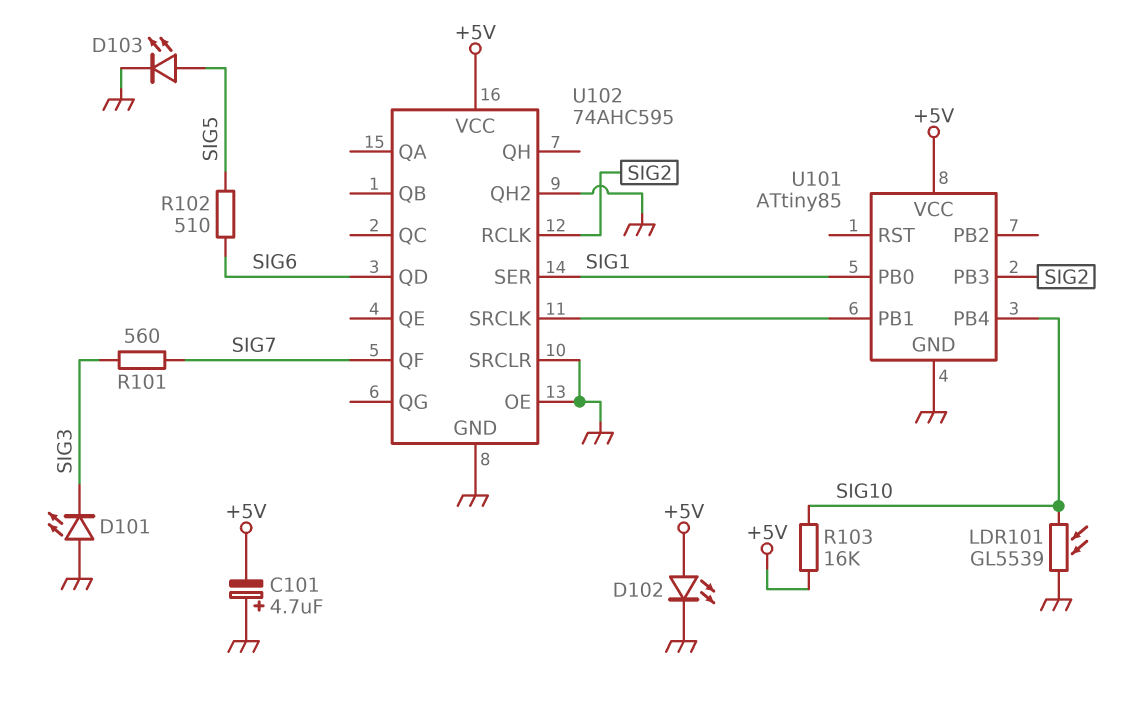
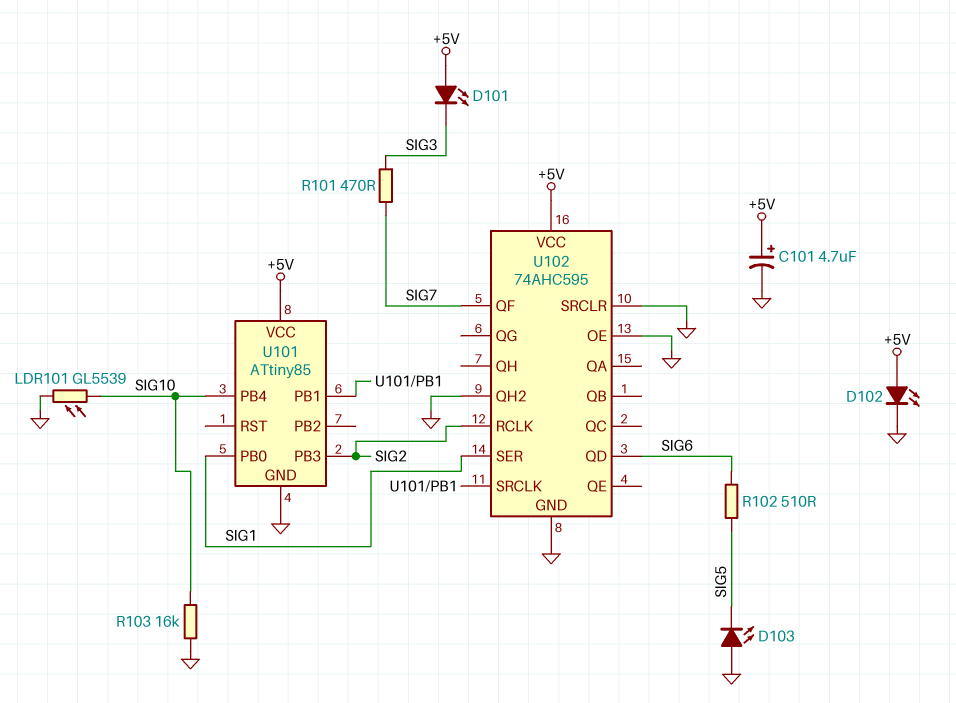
C101: 4.7uF (plus GND, minus +5V) -> 4.7uF (plus +5V, minus GND)
D101: LED (A GND, K SIG3) -> LED (A +5V, K SIG3)
D103: LED (A SIG5, K GND) -> LED (A GND, K SIG5)
R101: 560 (SIG3, SIG7) -> 470 (SIG3, SIG7)
R103: 16k (+5V, SIG10) -> 16k (GND, SIG10)

